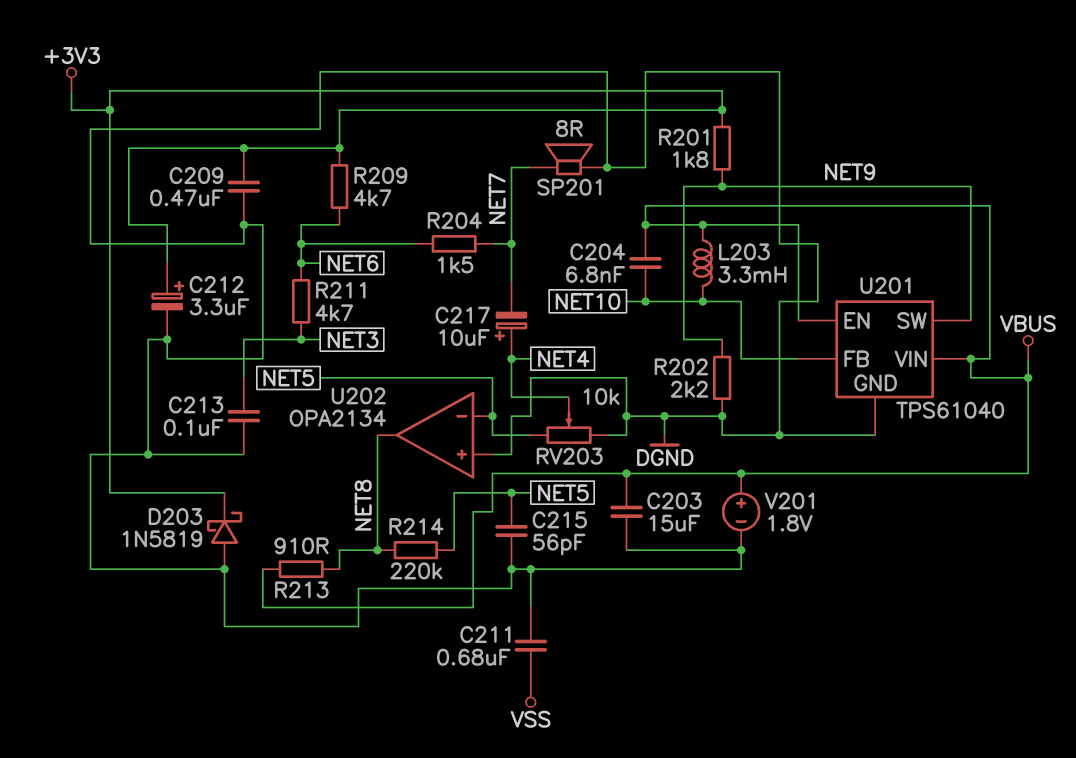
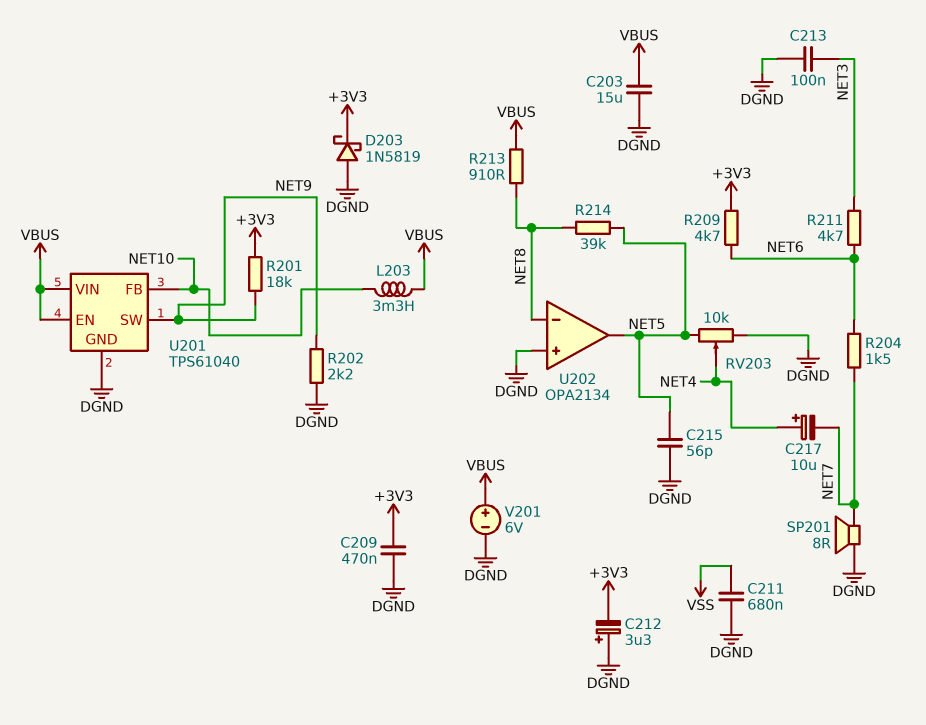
C204: 6.8nF (NET10, VBUS) -> none
C212: 3.3uF (plus +3V3, minus DGND) -> 3.3uF (plus DGND, minus +3V3)
R201: 1.8k (+3V3, NET9) -> 18k (+3V3, NET9)
R214: 220k (NET5, NET8) -> 39k (NET5, NET8)
U202 pin in-: NET5 -> NET8
U202 pin out: NET8 -> NET5
V201: 1.8V (plus VBUS, minus DGND) -> 6V (plus VBUS, minus DGND)

